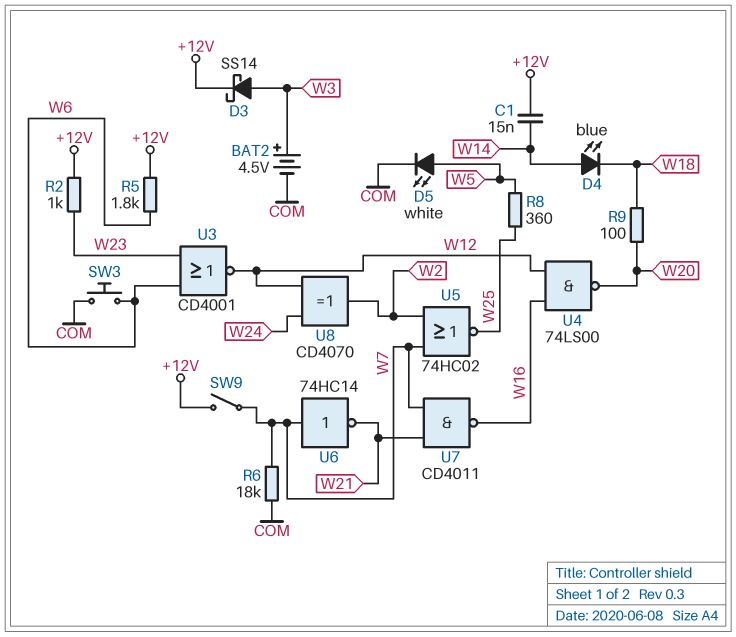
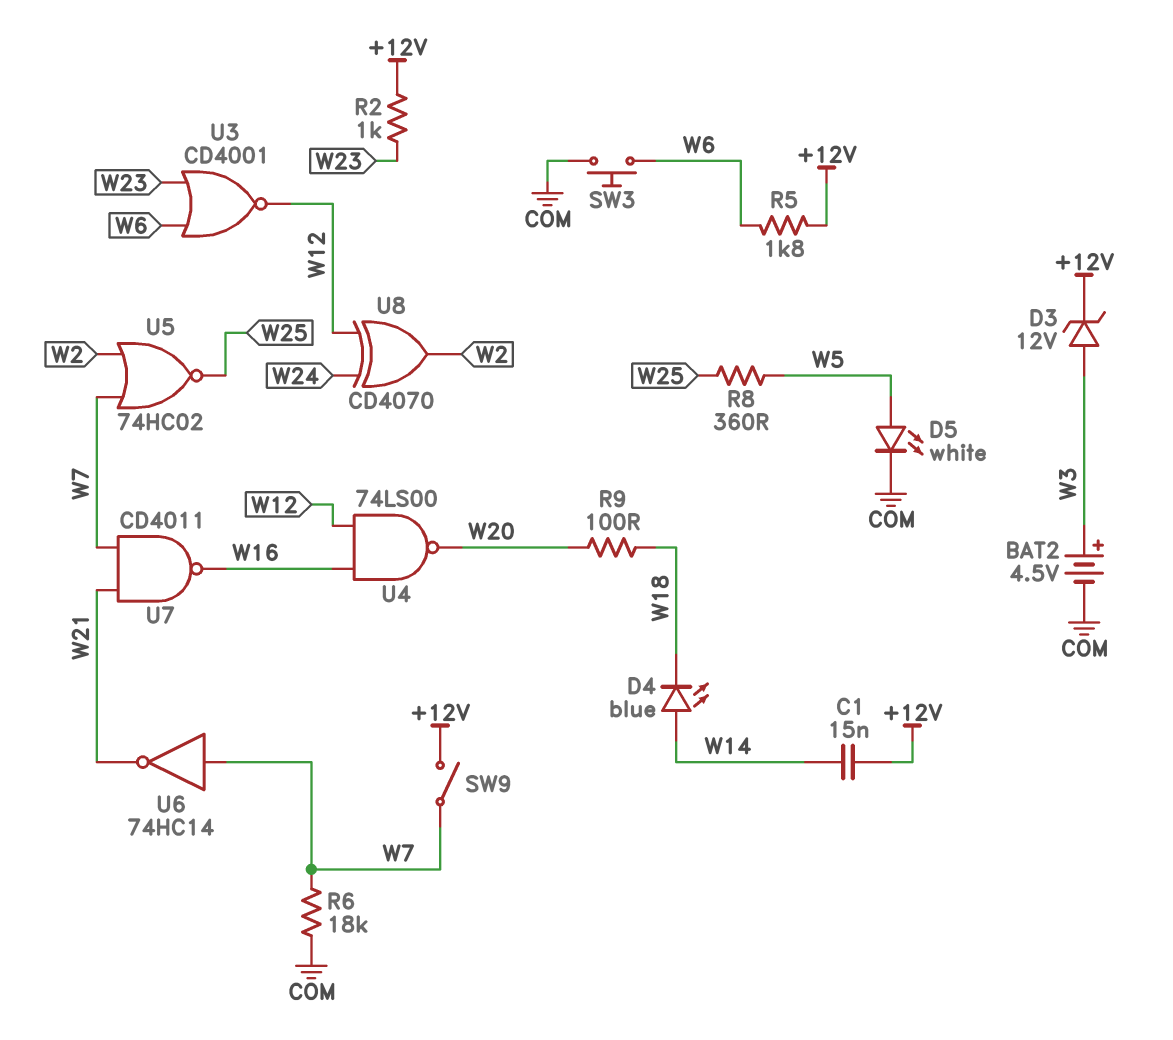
D3: schottky SS14 (A W3, K +12V) -> zener 12V (A W3, K +12V)

